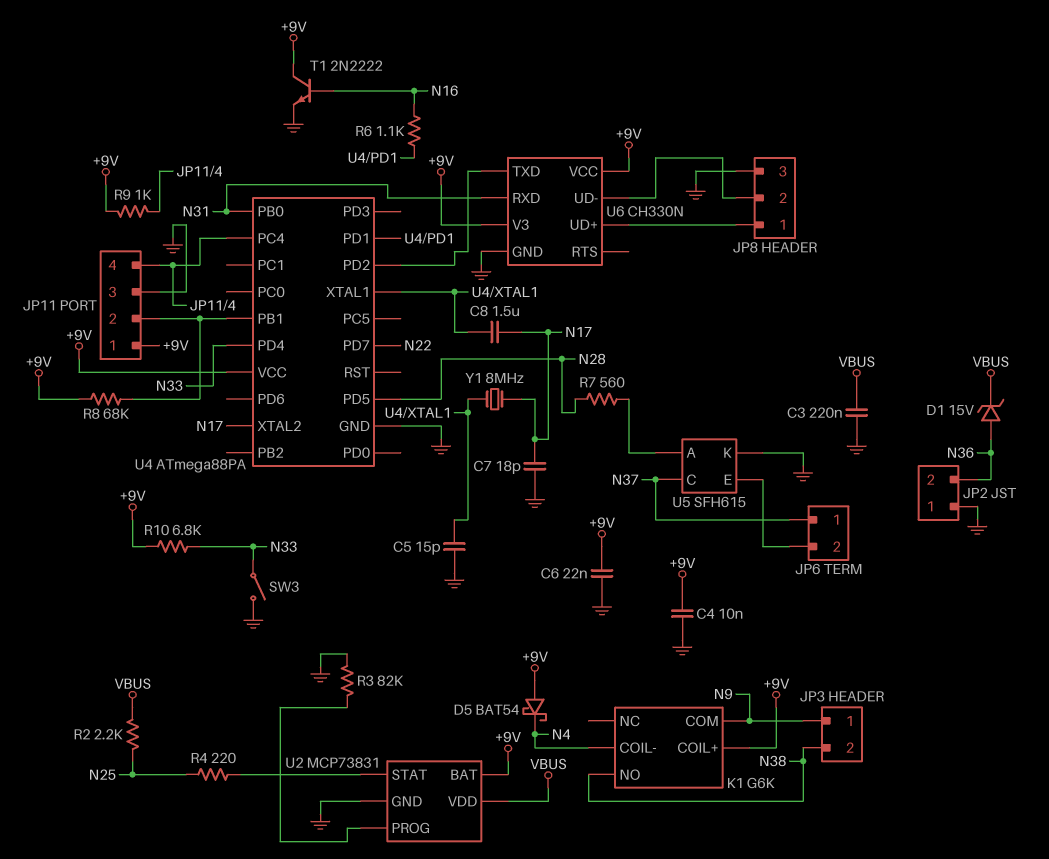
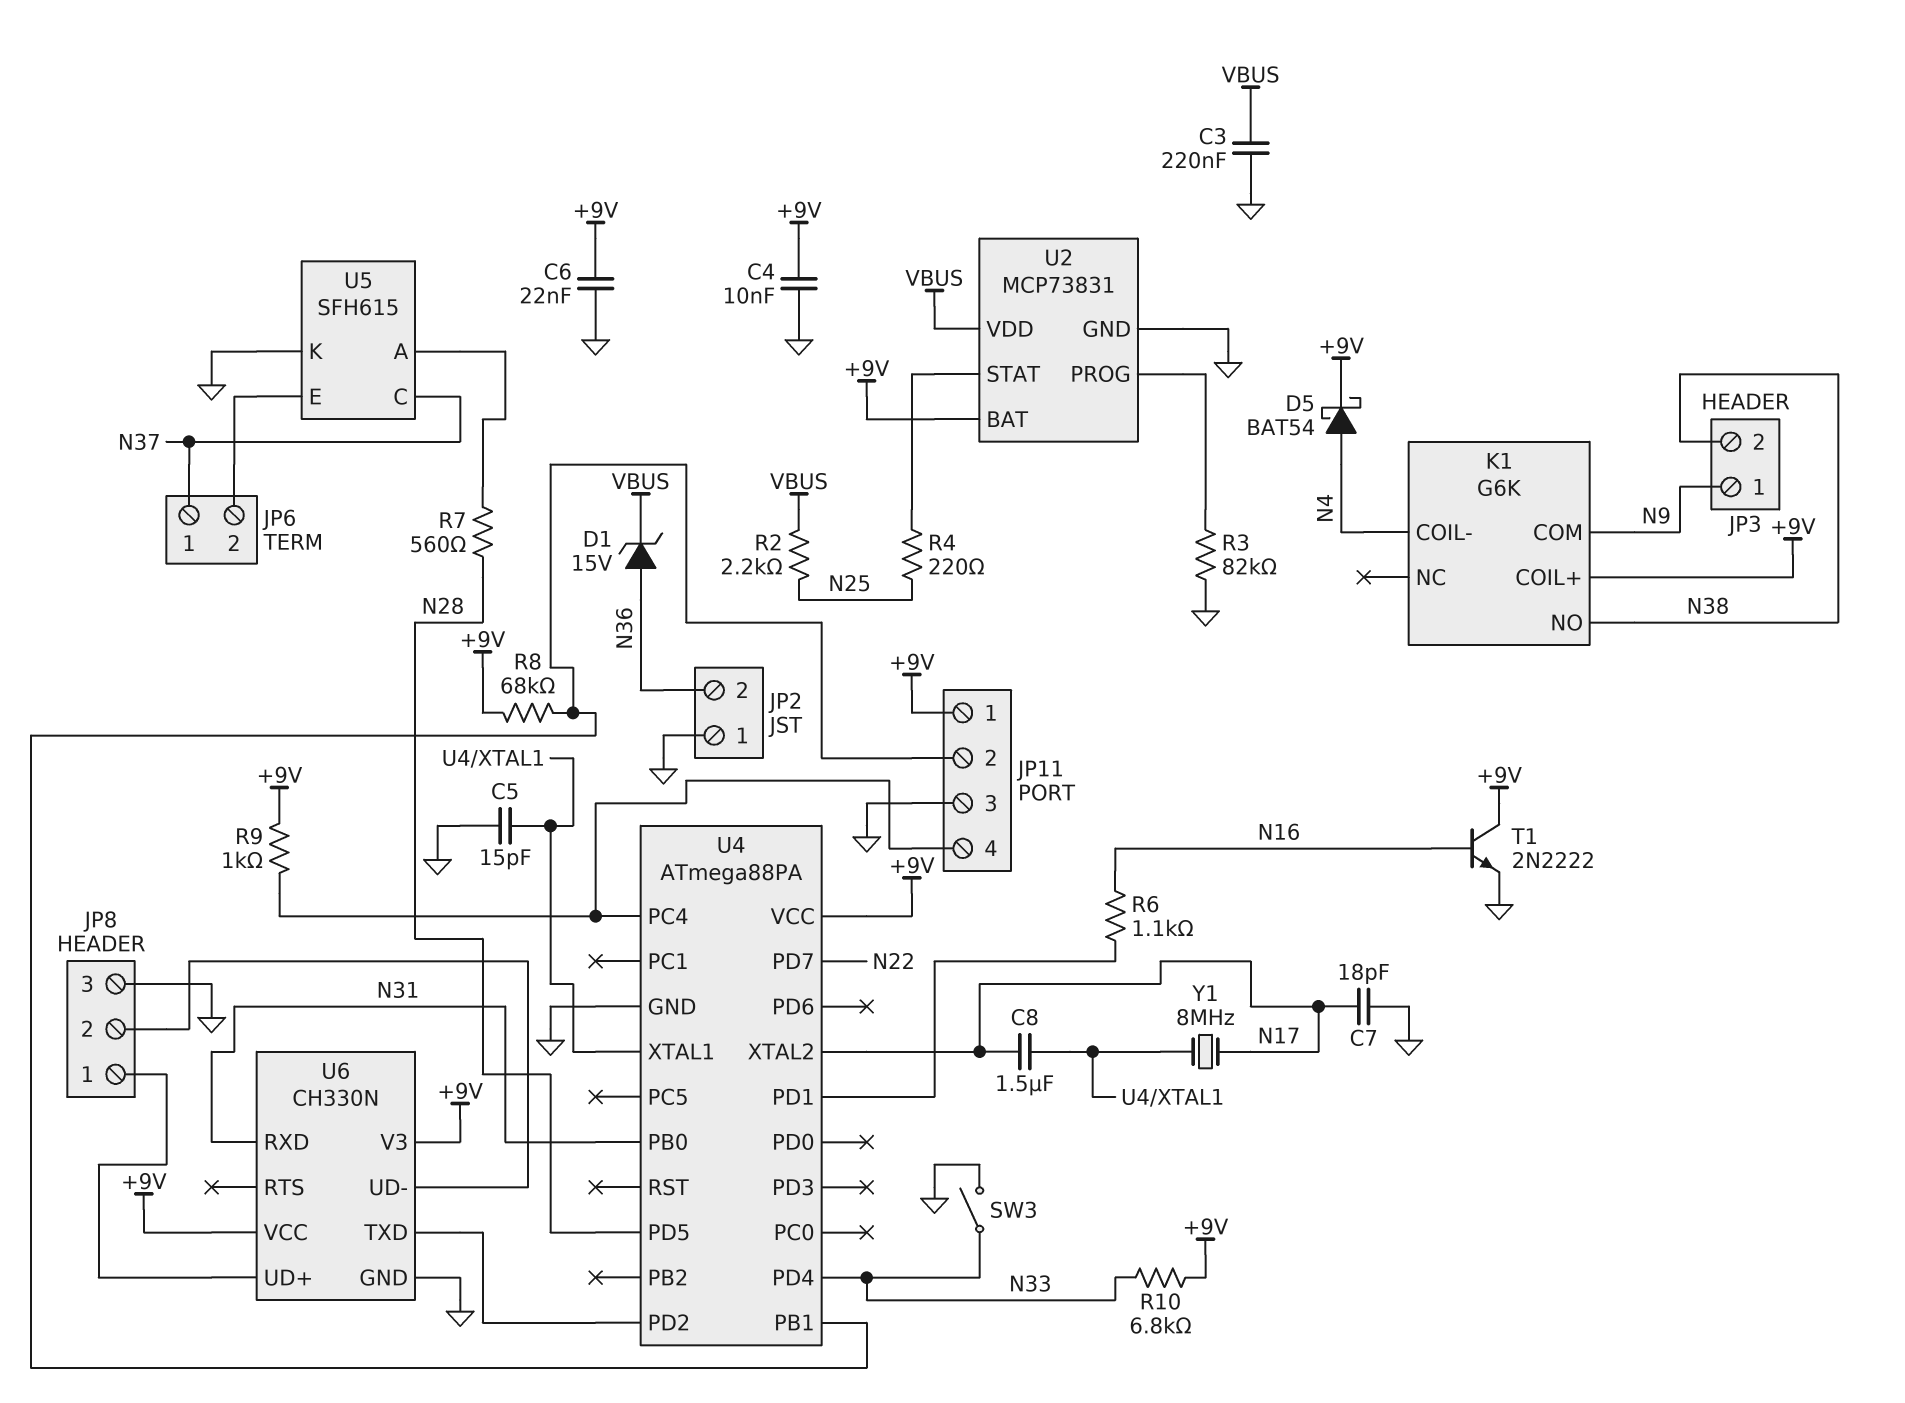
D5: schottky BAT54 (A +9V, K N4) -> schottky BAT54 (A N4, K +9V)

